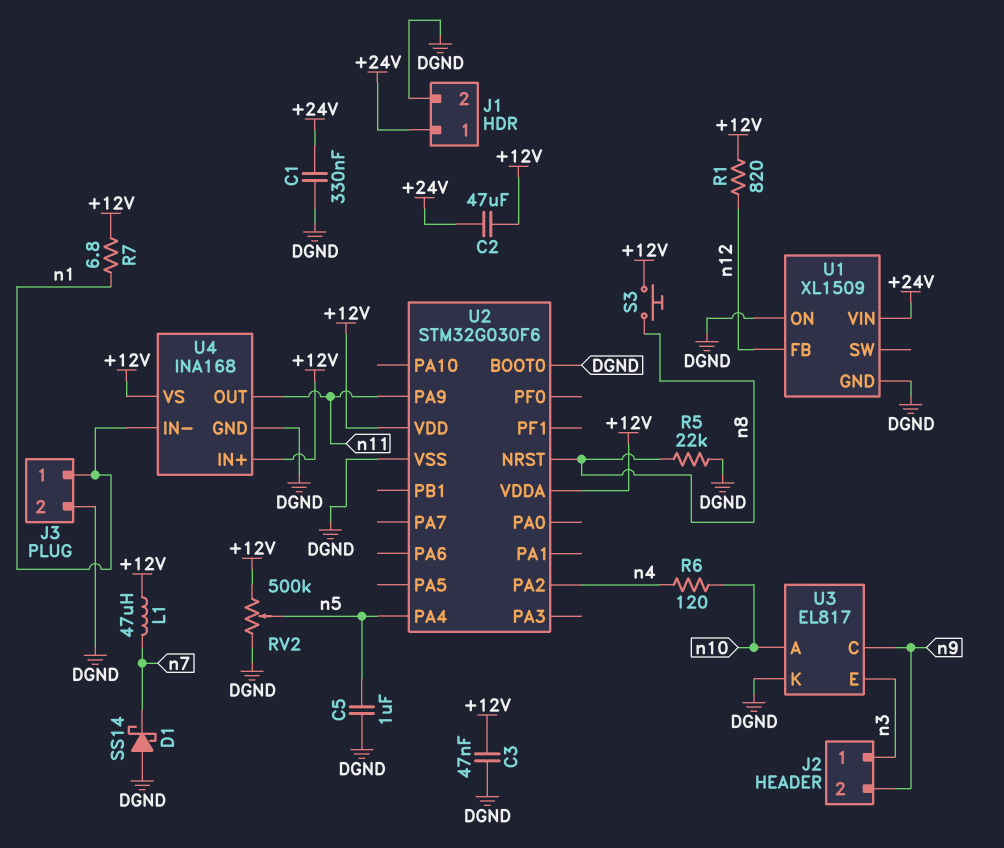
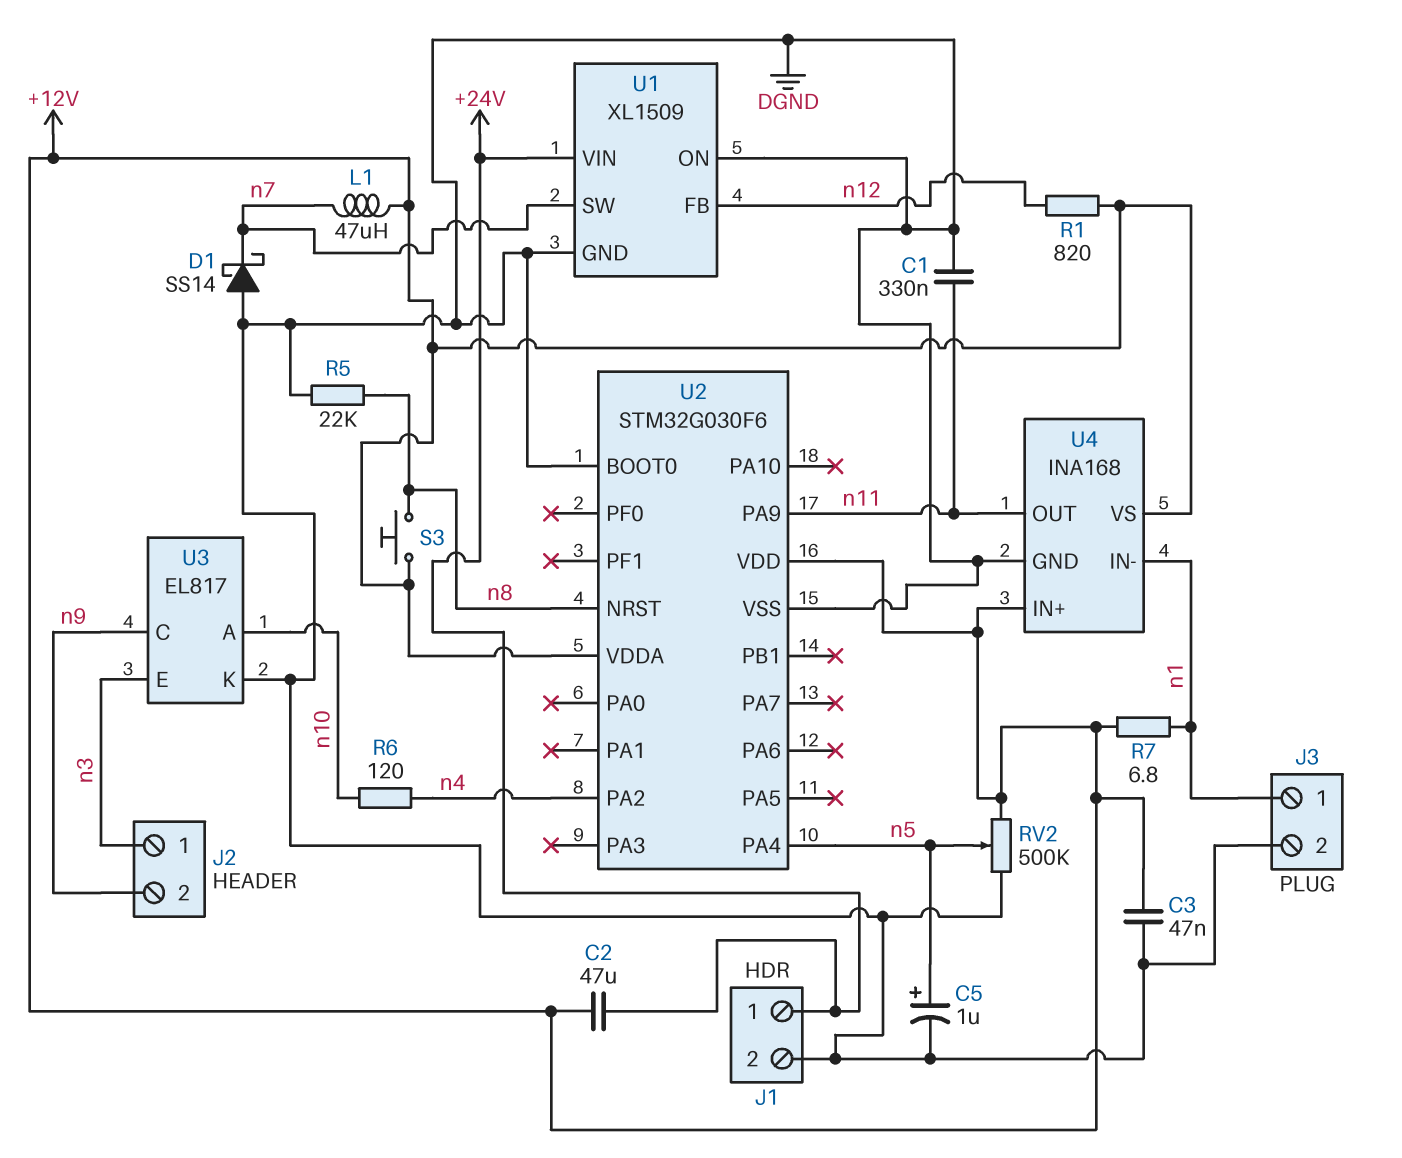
C1: 330nF (+24V, DGND) -> 330nF (DGND, n11)
C5: 1uF (DGND, n5) -> 1uF (plus n5, minus DGND)
U1 pin SW: none -> n7

